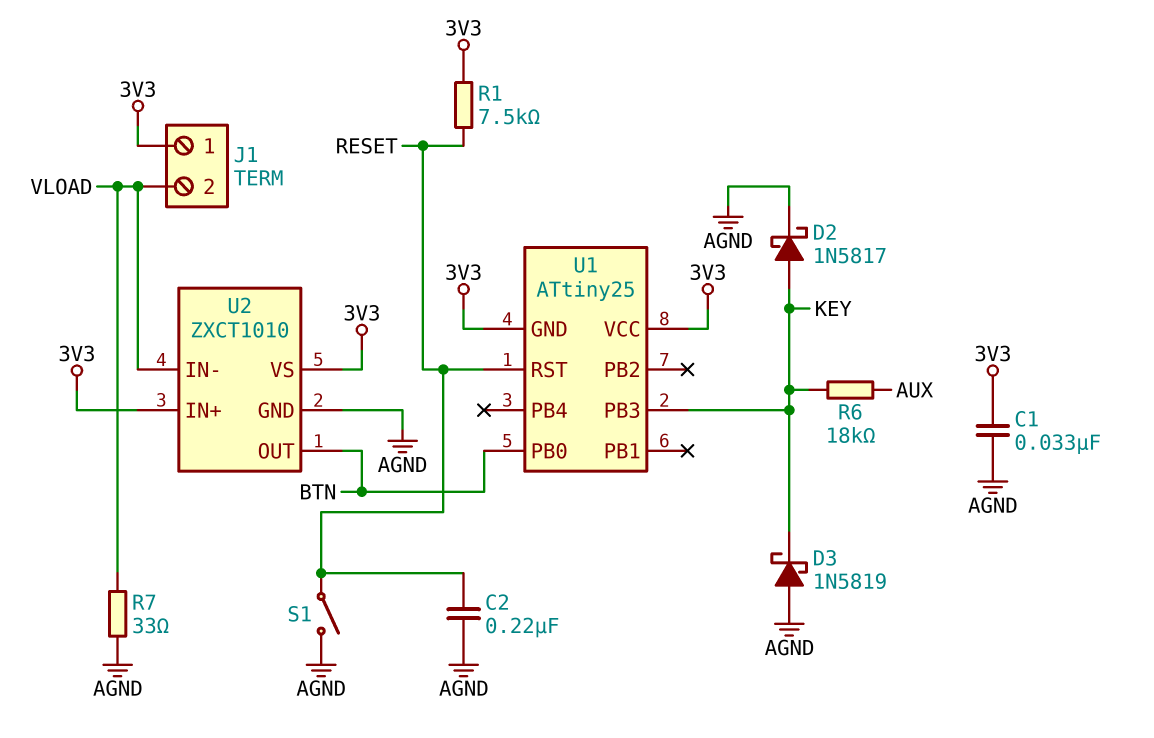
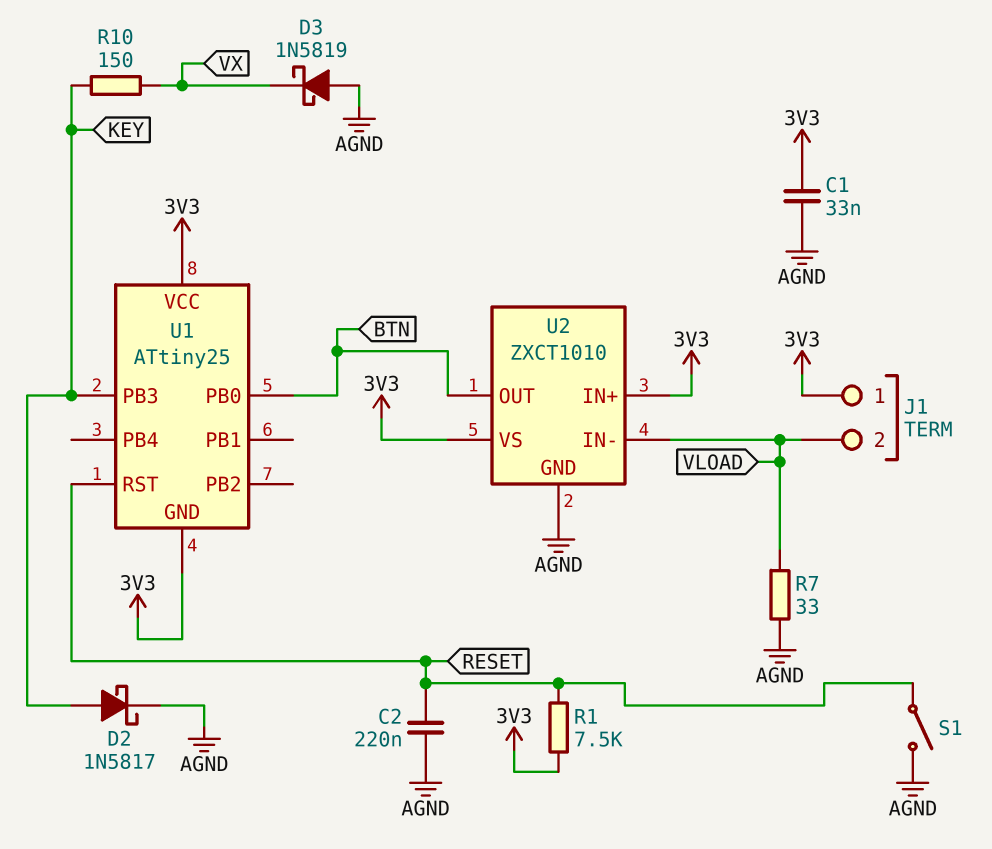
D3: schottky 1N5819 (A AGND, K KEY) -> schottky 1N5819 (A AGND, K VX)
R6: 18k (AUX, KEY) -> none
R10: none -> 150 (KEY, VX)

